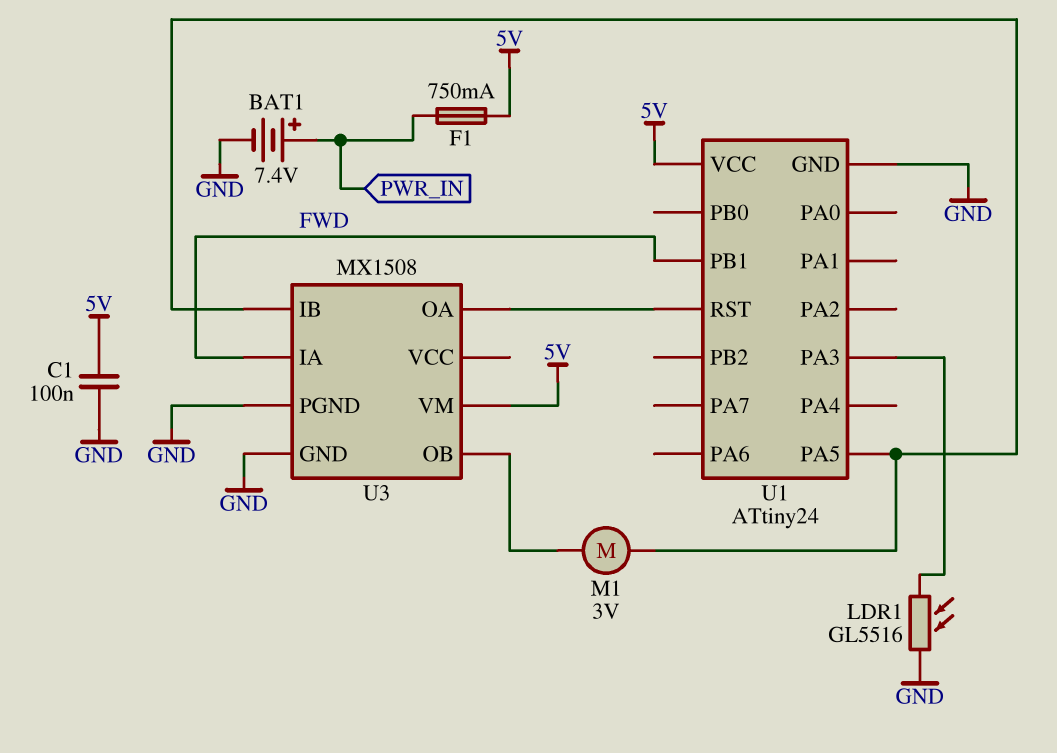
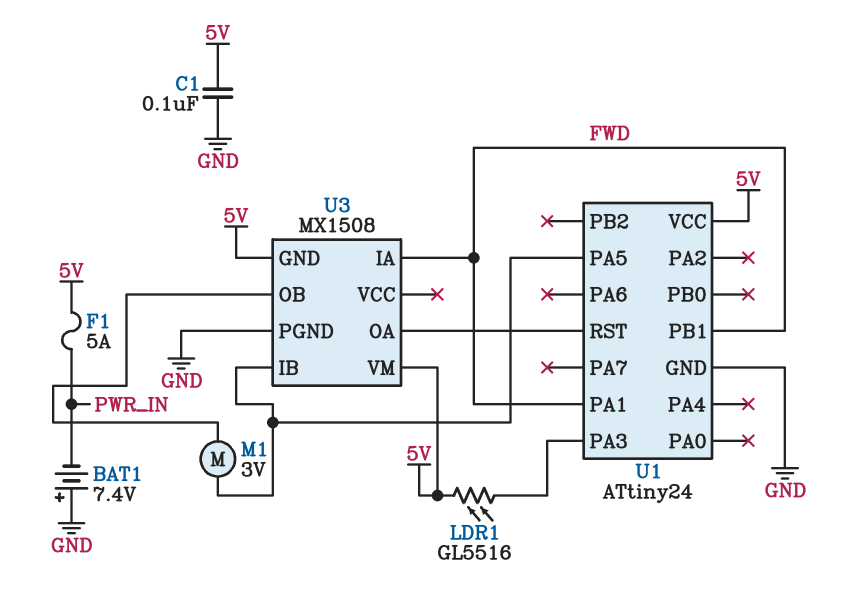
BAT1: 7.4V (plus PWR_IN, minus GND) -> 7.4V (plus GND, minus PWR_IN)
F1: 750mA (5V, PWR_IN) -> 5A (5V, PWR_IN)
LDR1: GL5516 (GND, U1/PA3) -> GL5516 (5V, U1/PA3)
U1 pin PA1: none -> FWD
U3 pin GND: GND -> 5V

